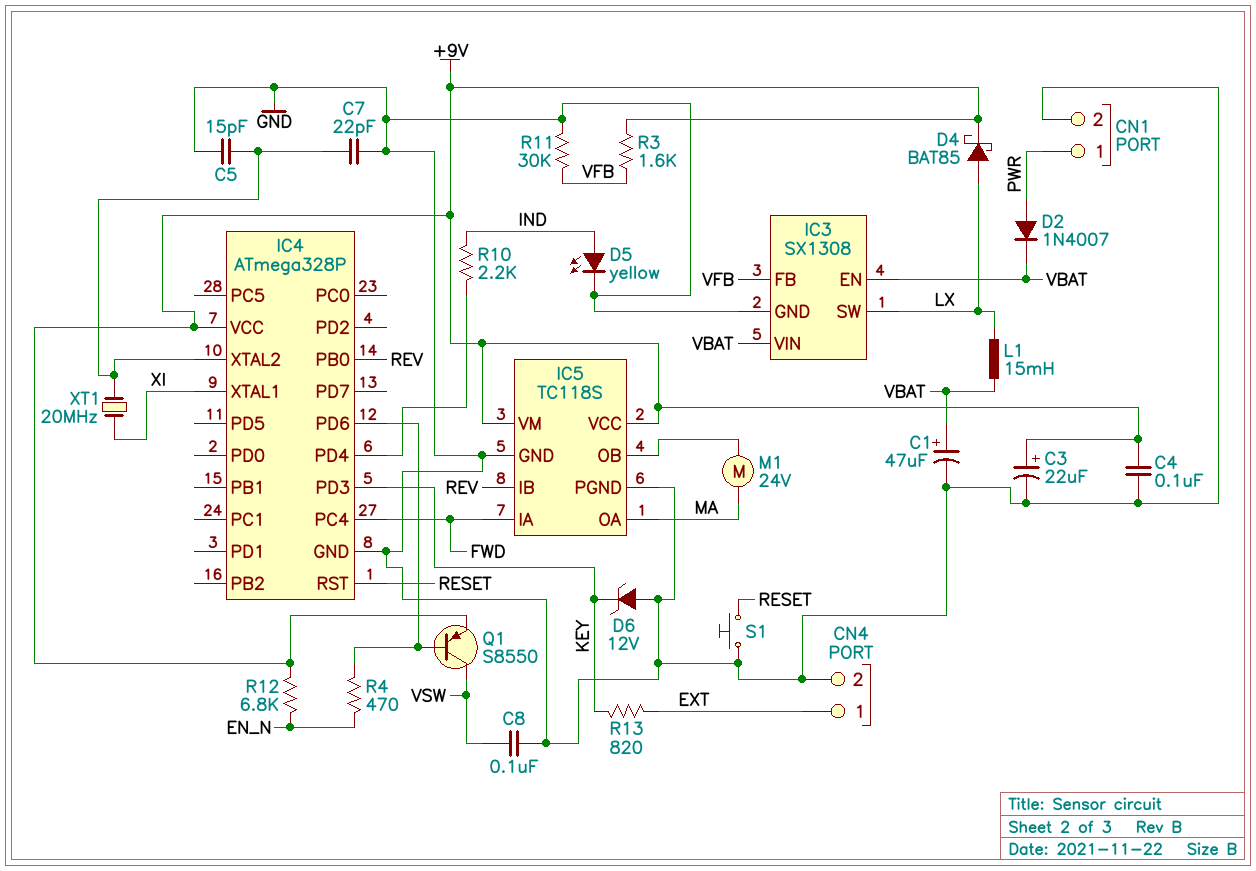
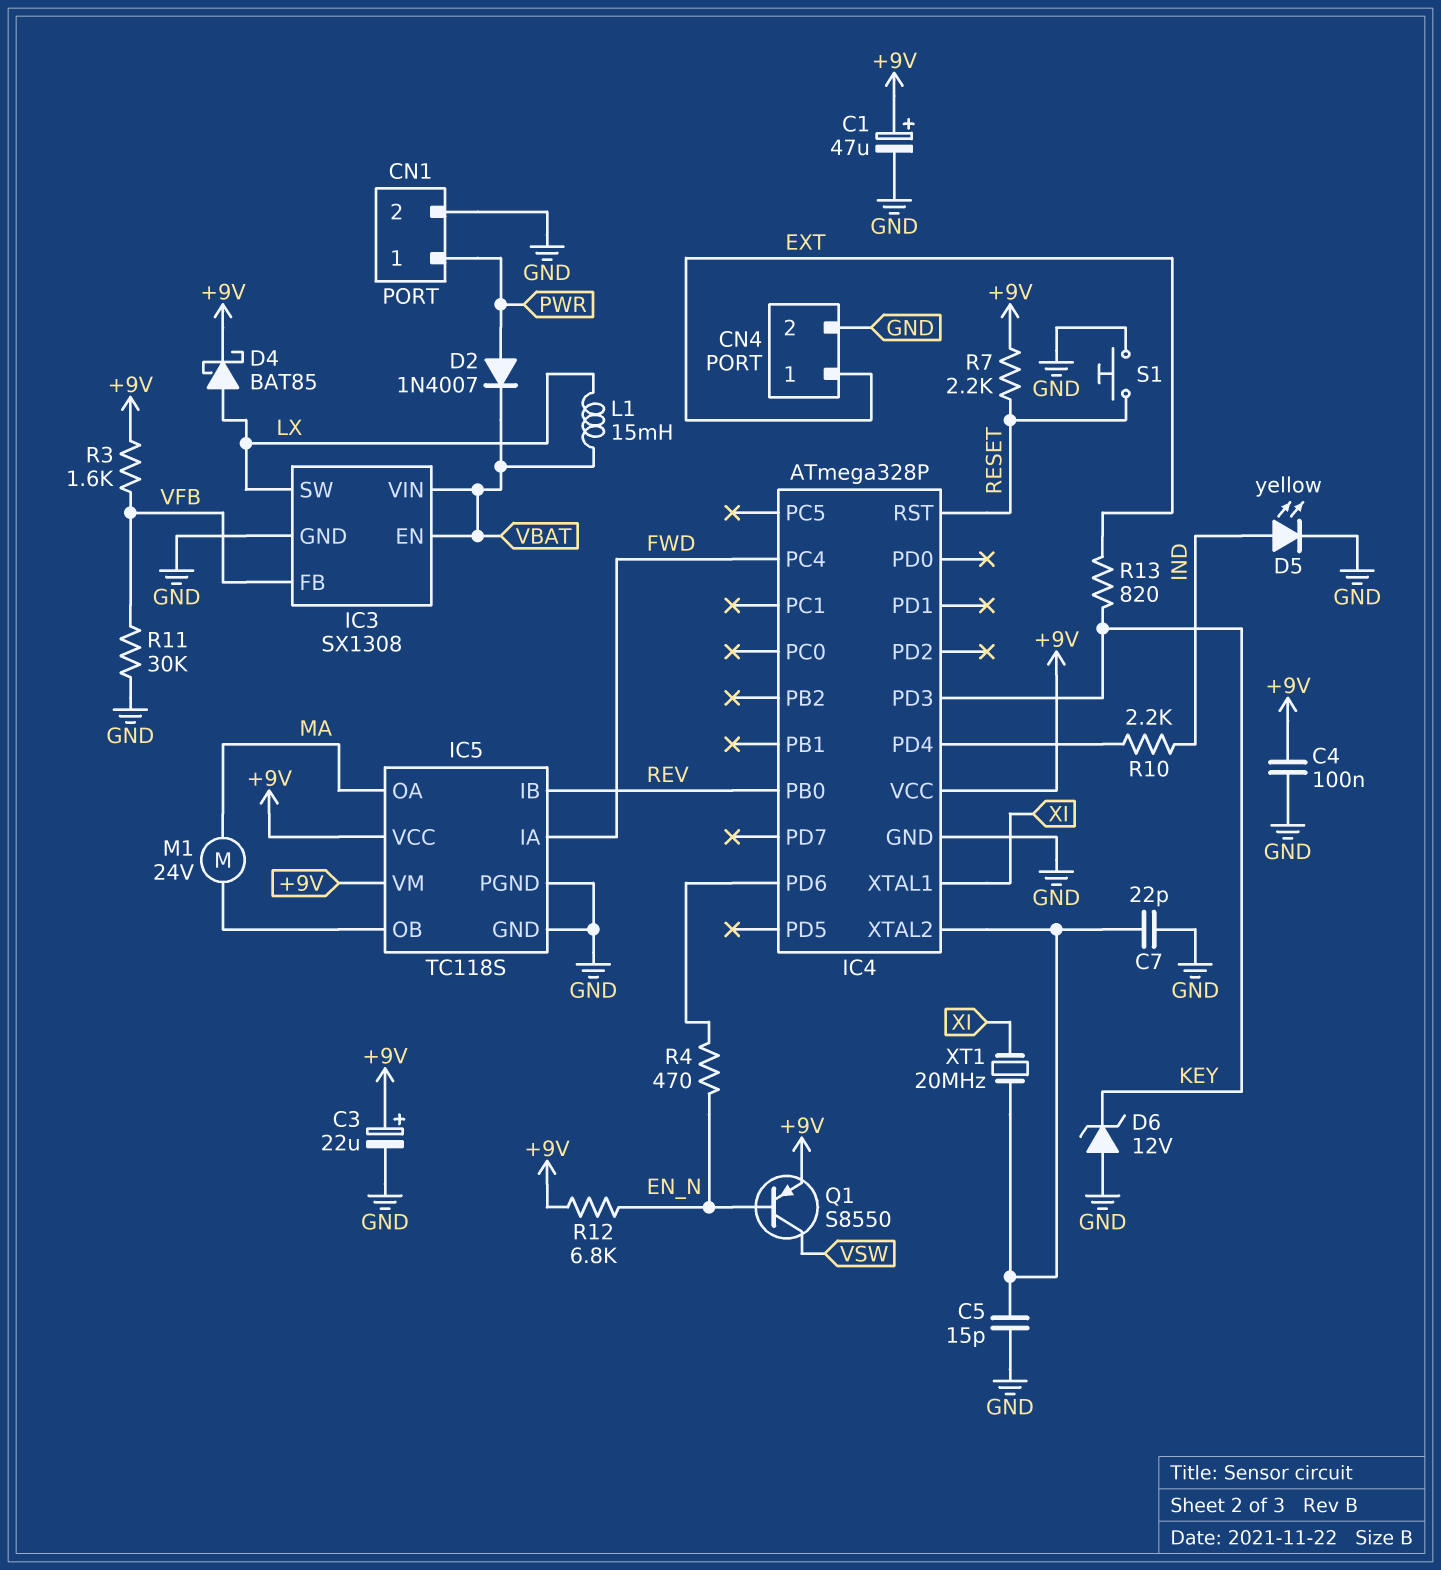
C1: 47uF (plus VBAT, minus GND) -> 47uF (plus +9V, minus GND)
C8: 100nF (GND, VSW) -> none
Q1: PNP S8550 (B IC4/PD6, C VSW, E +9V) -> PNP S8550 (B EN_N, C VSW, E +9V)
R7: none -> 2.2k (+9V, RESET)

